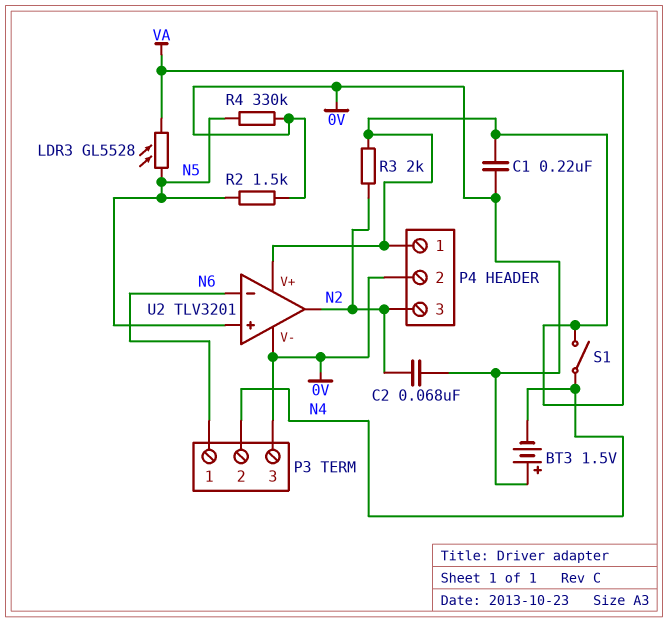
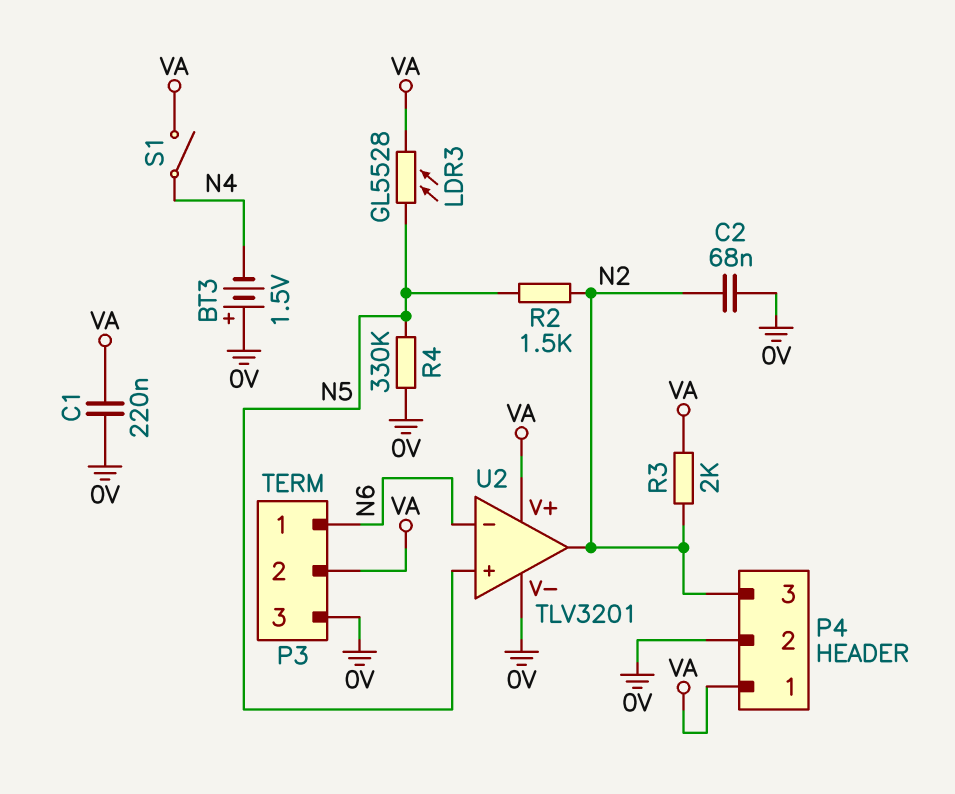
P3 pin 2: N4 -> VA
R2: 1.5k (0V, N5) -> 1.5k (N2, N5)

